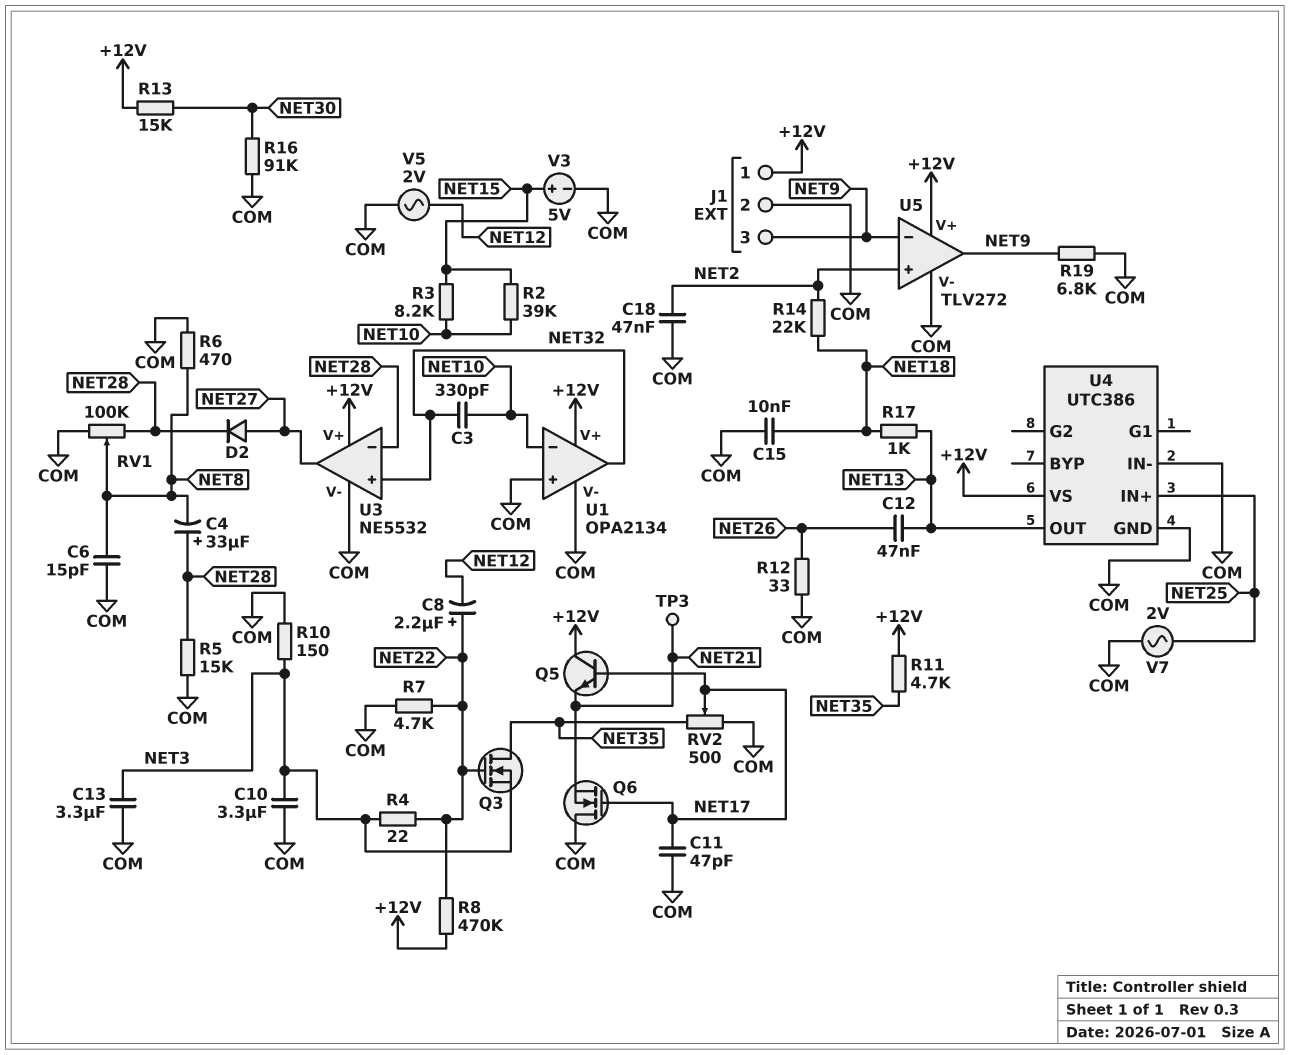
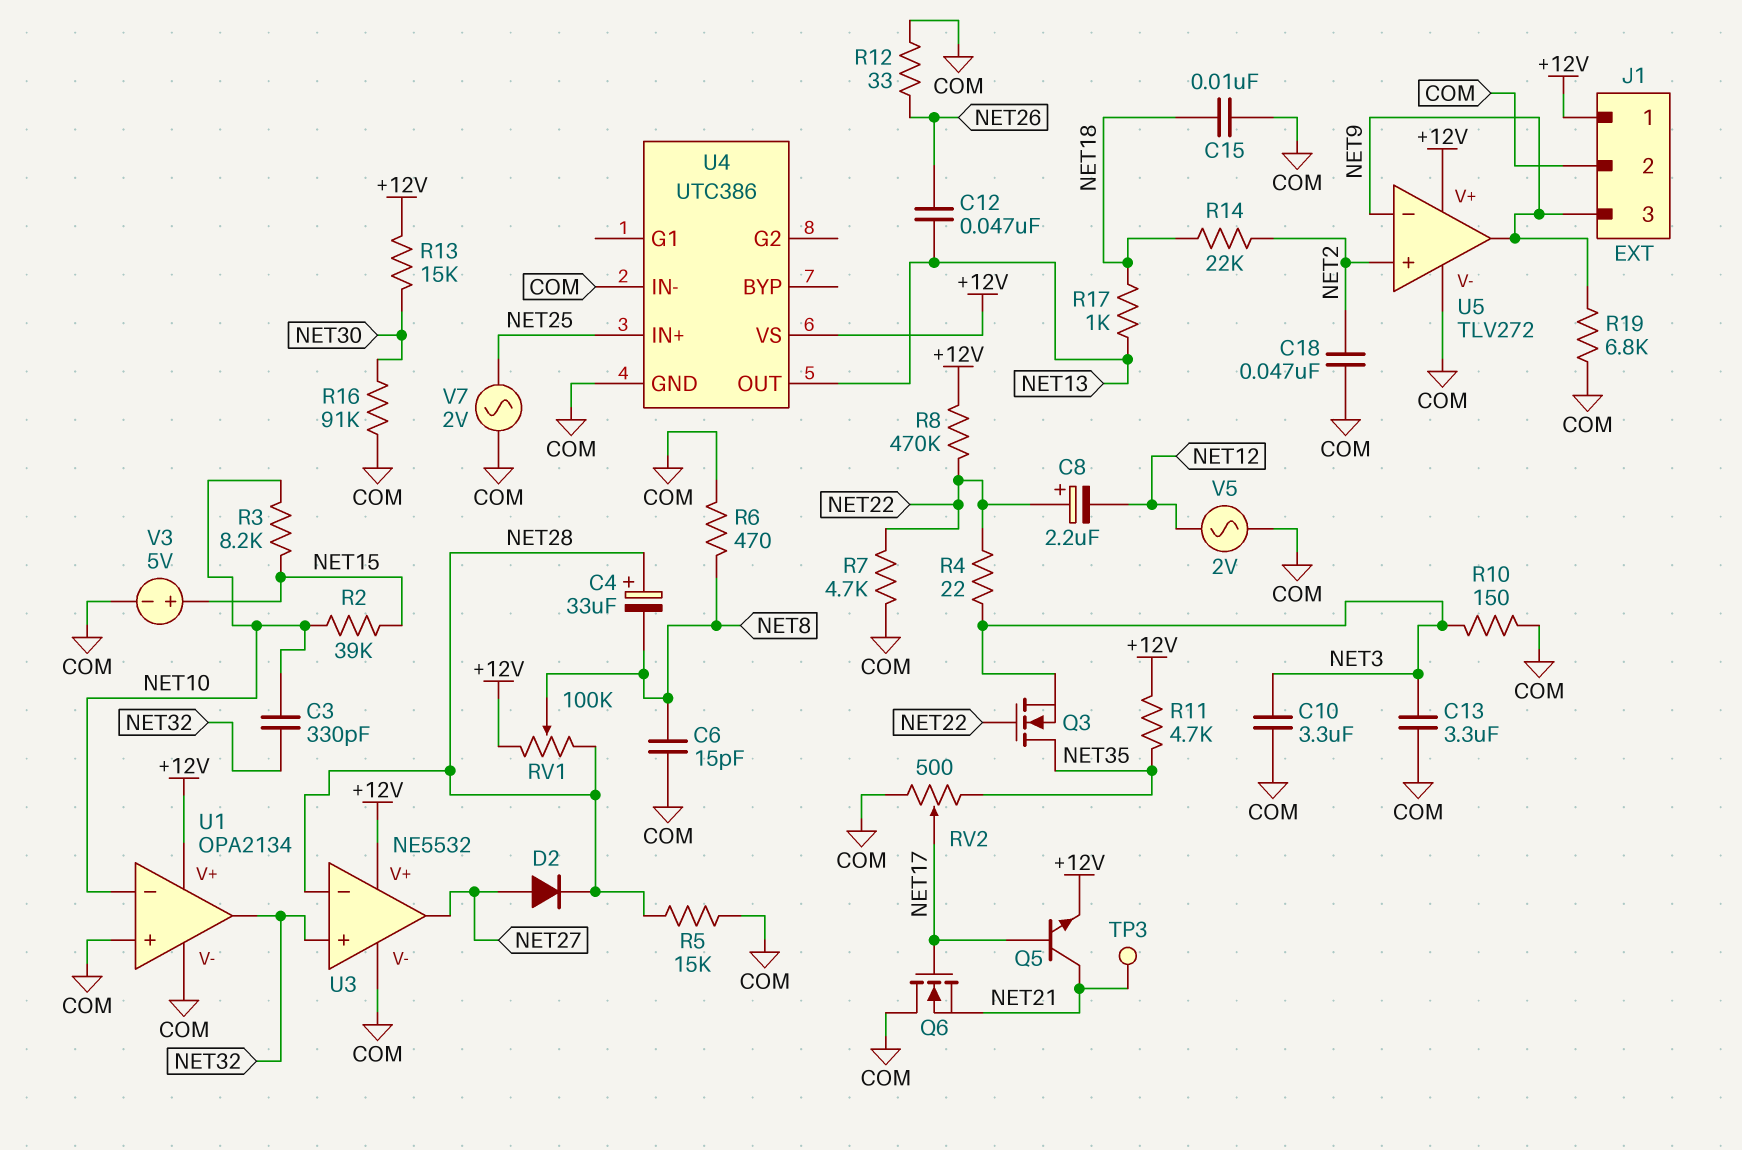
C11: 47pF (COM, NET17) -> none
Q5: NPN (B NET17, C +12V, E NET21) -> NPN (B NET17, C NET21, E +12V)
RV1: 100k (COM, NET28, wiper NET8) -> 100k (+12V, NET28, wiper NET8)

